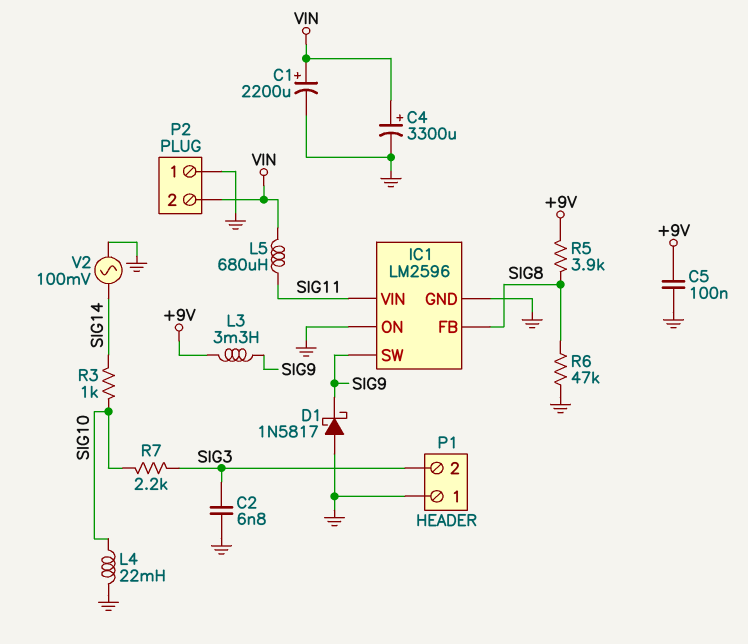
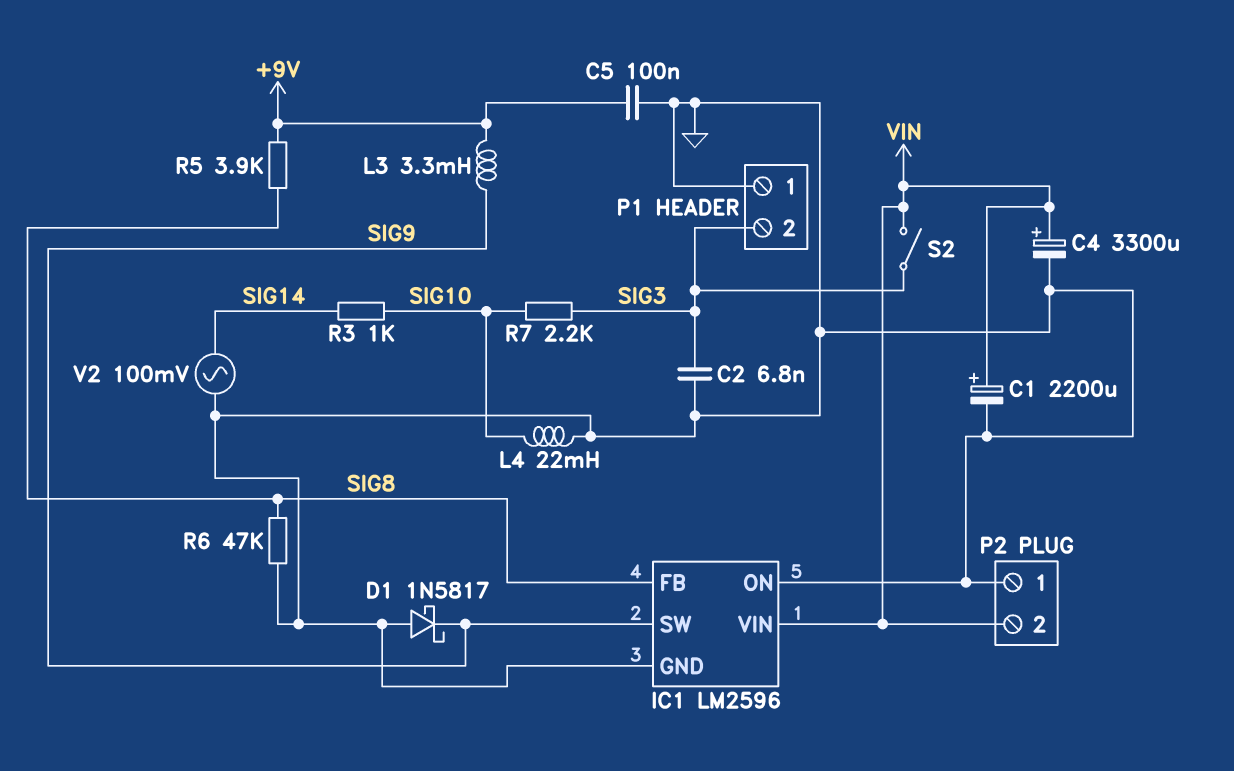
IC1 pin VIN: SIG11 -> VIN
L5: 680uH (SIG11, VIN) -> none
S2: none -> switch (SIG3, VIN)

